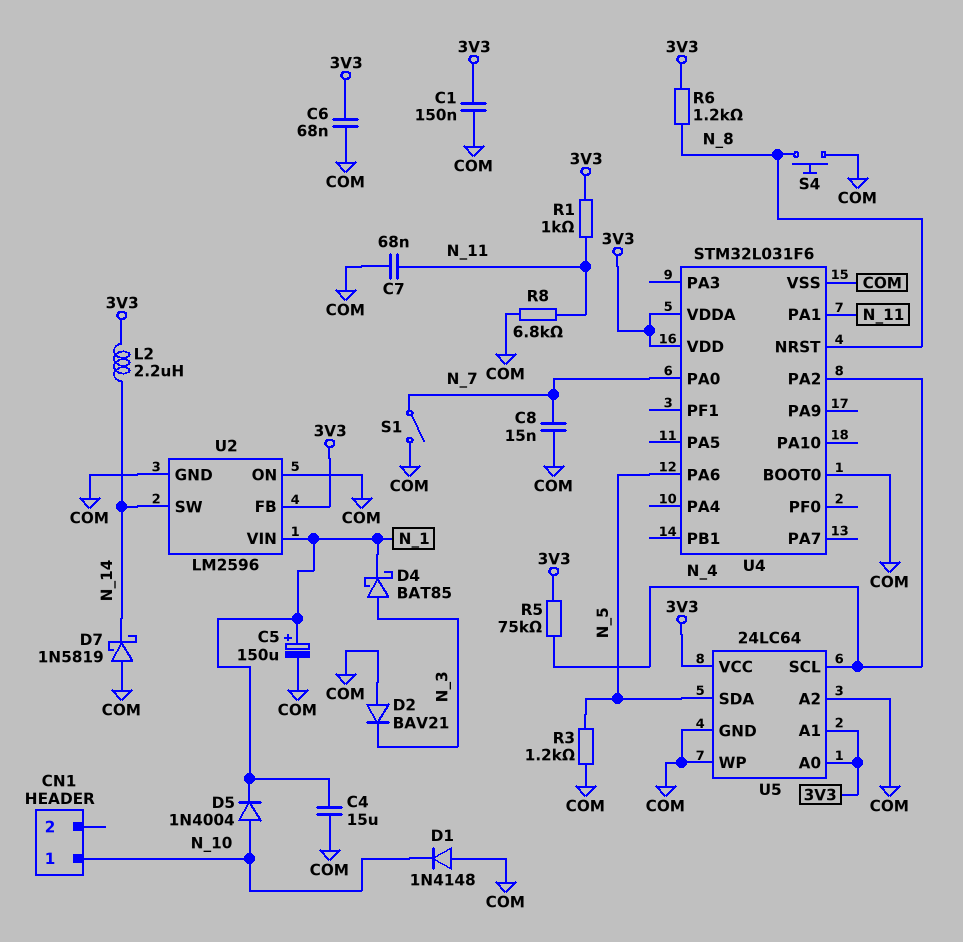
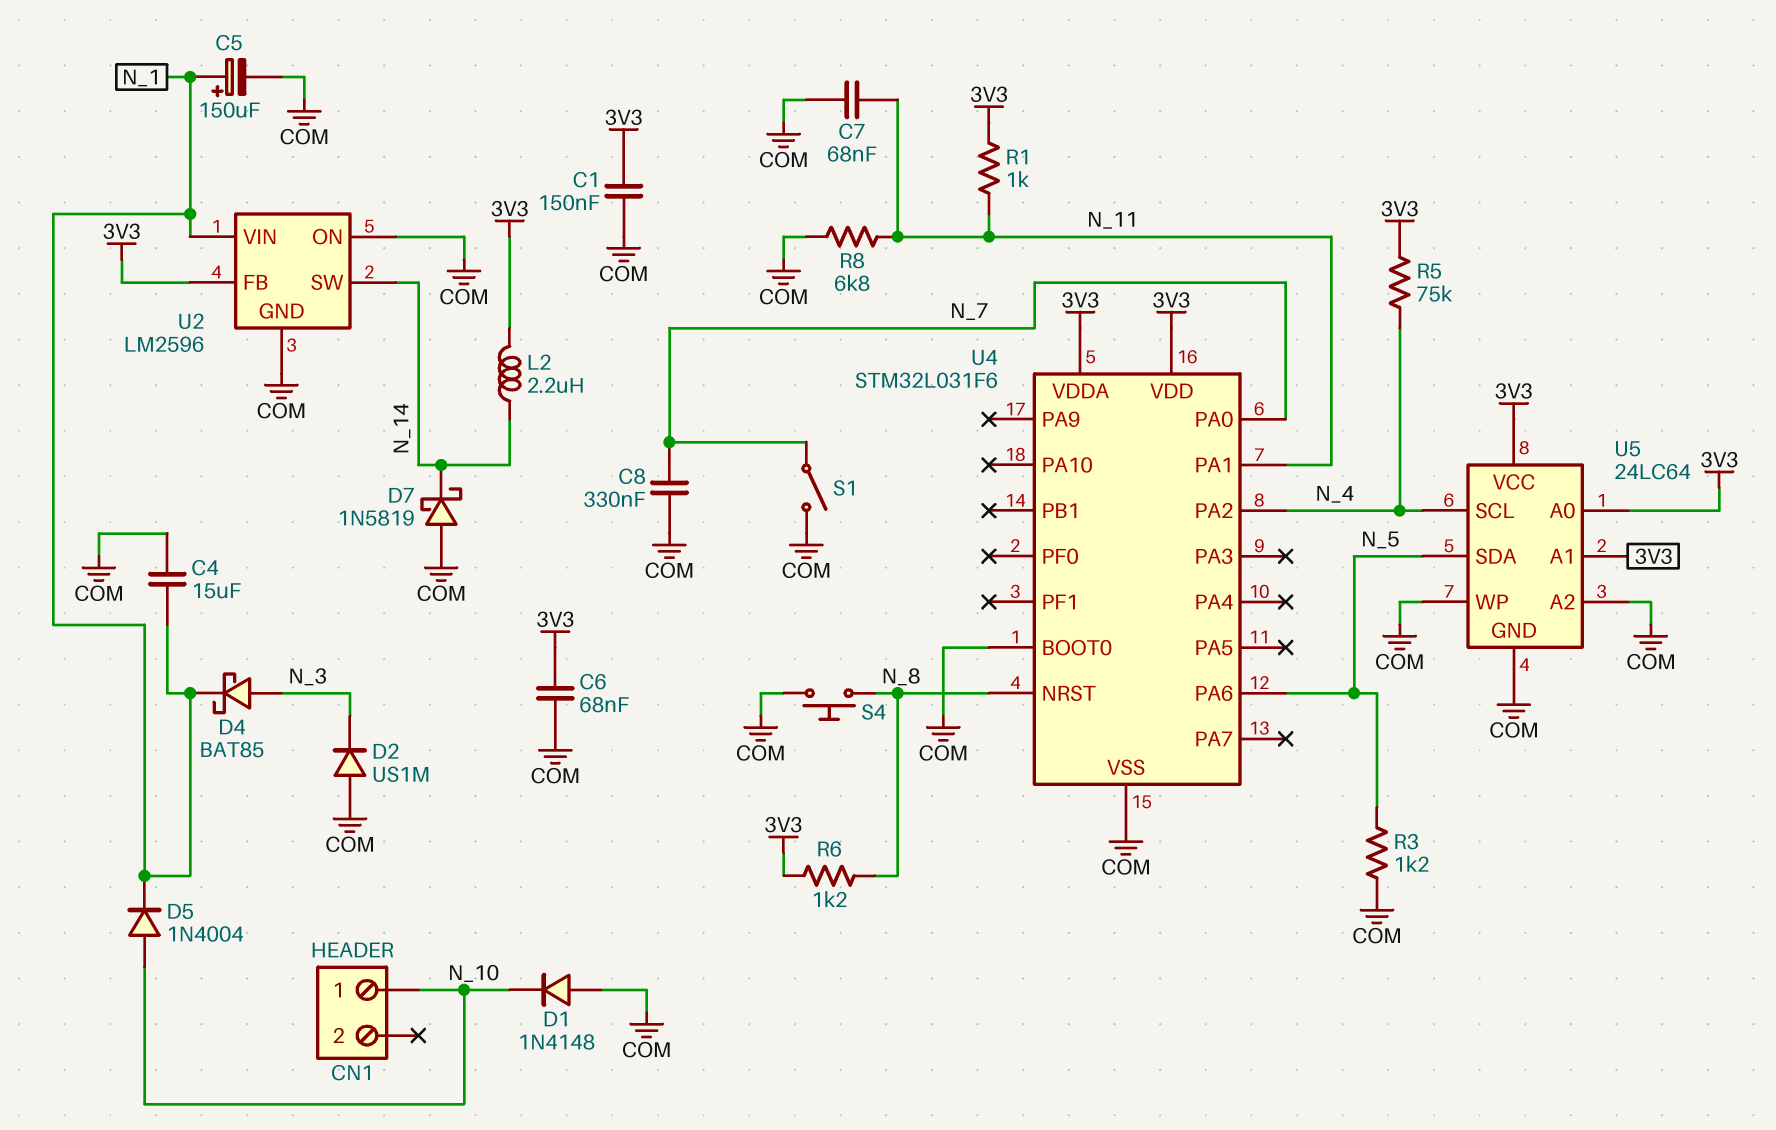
C8: 15nF (COM, N_7) -> 330nF (COM, N_7)
D2: diode BAV21 (A COM, K N_3) -> diode US1M (A COM, K N_3)

